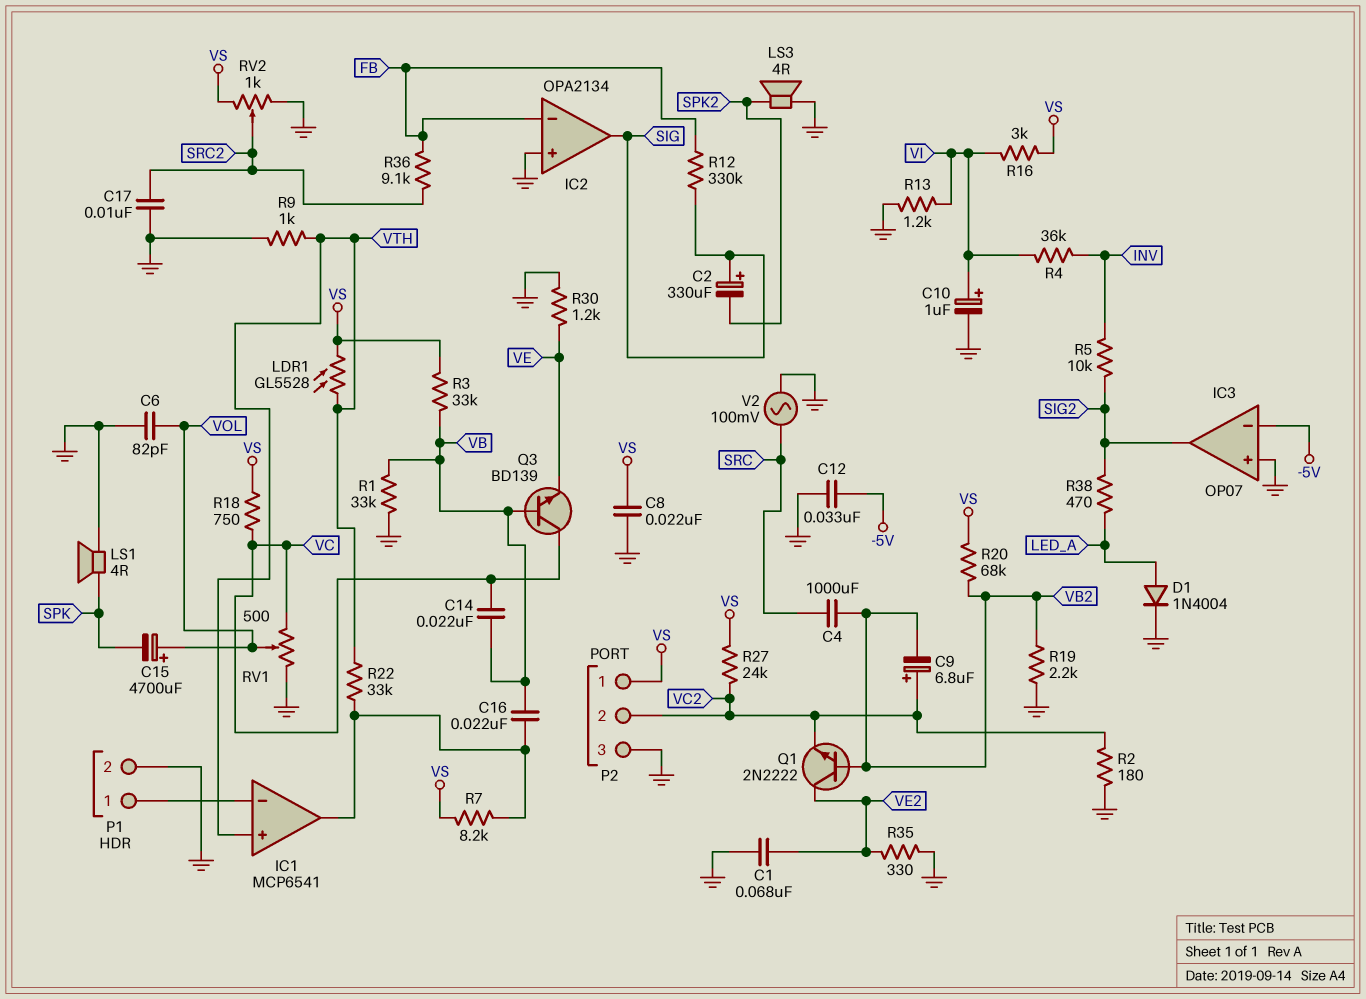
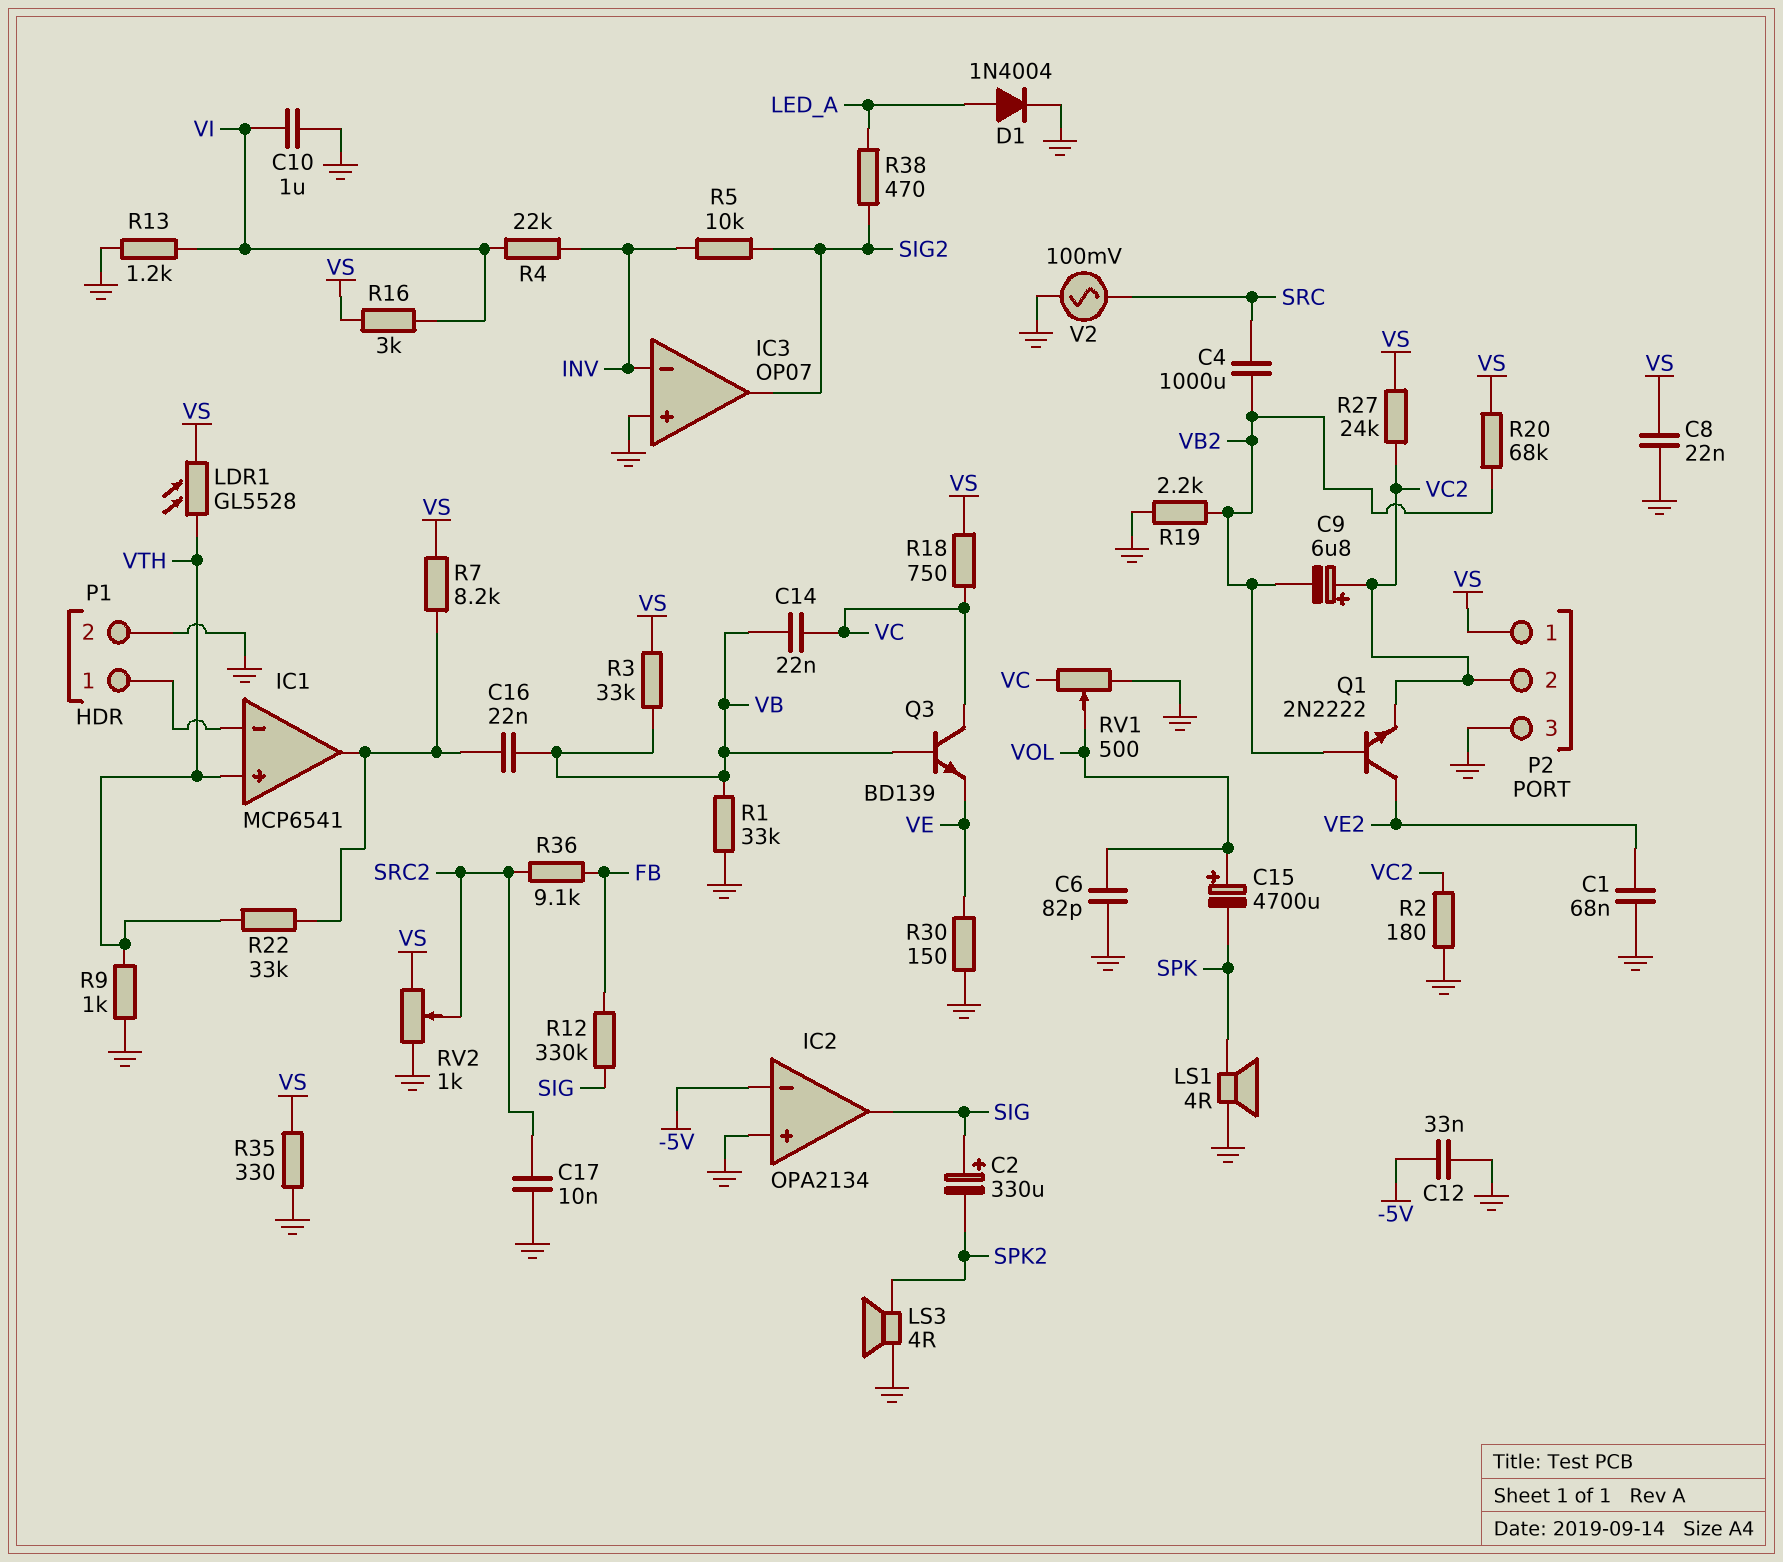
C10: 1uF (plus VI, minus GND) -> 1uF (GND, VI)
IC2 pin in-: FB -> -5V
IC3 pin in-: -5V -> INV
R4: 36k (INV, VI) -> 22k (INV, VI)
R30: 1.2k (GND, VE) -> 150 (GND, VE)
R35: 330 (GND, VE2) -> 330 (GND, VS)

